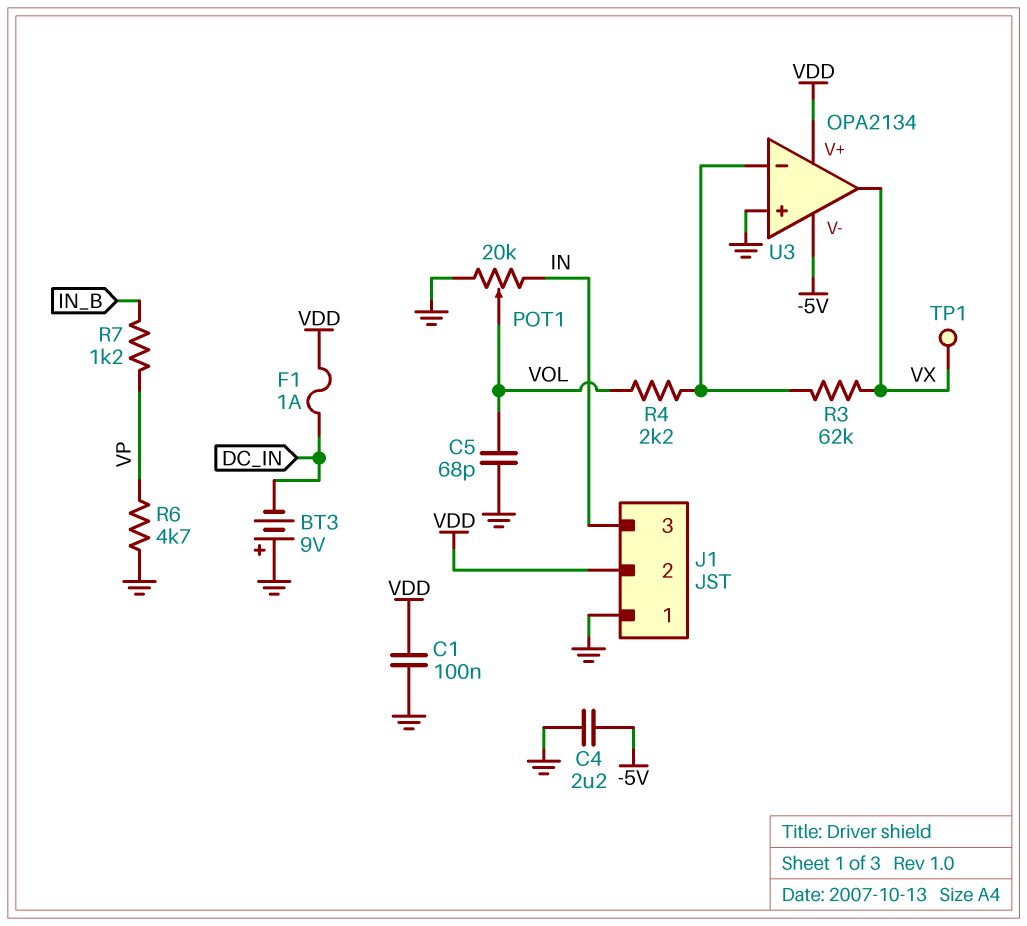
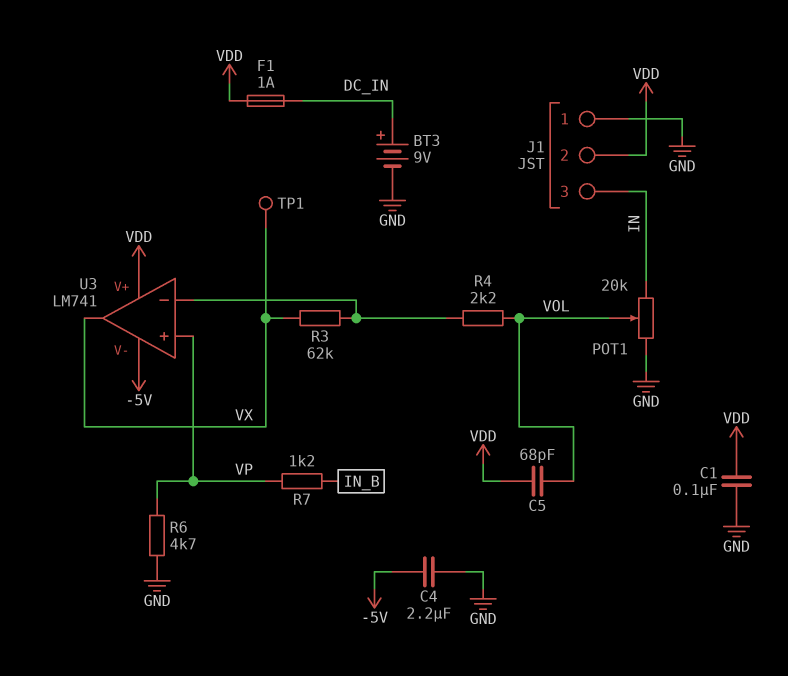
BT3: 9V (plus GND, minus DC_IN) -> 9V (plus DC_IN, minus GND)
C5: 68pF (GND, VOL) -> 68pF (VDD, VOL)
U3: OPA2134 -> LM741
U3 pin in+: GND -> VP

